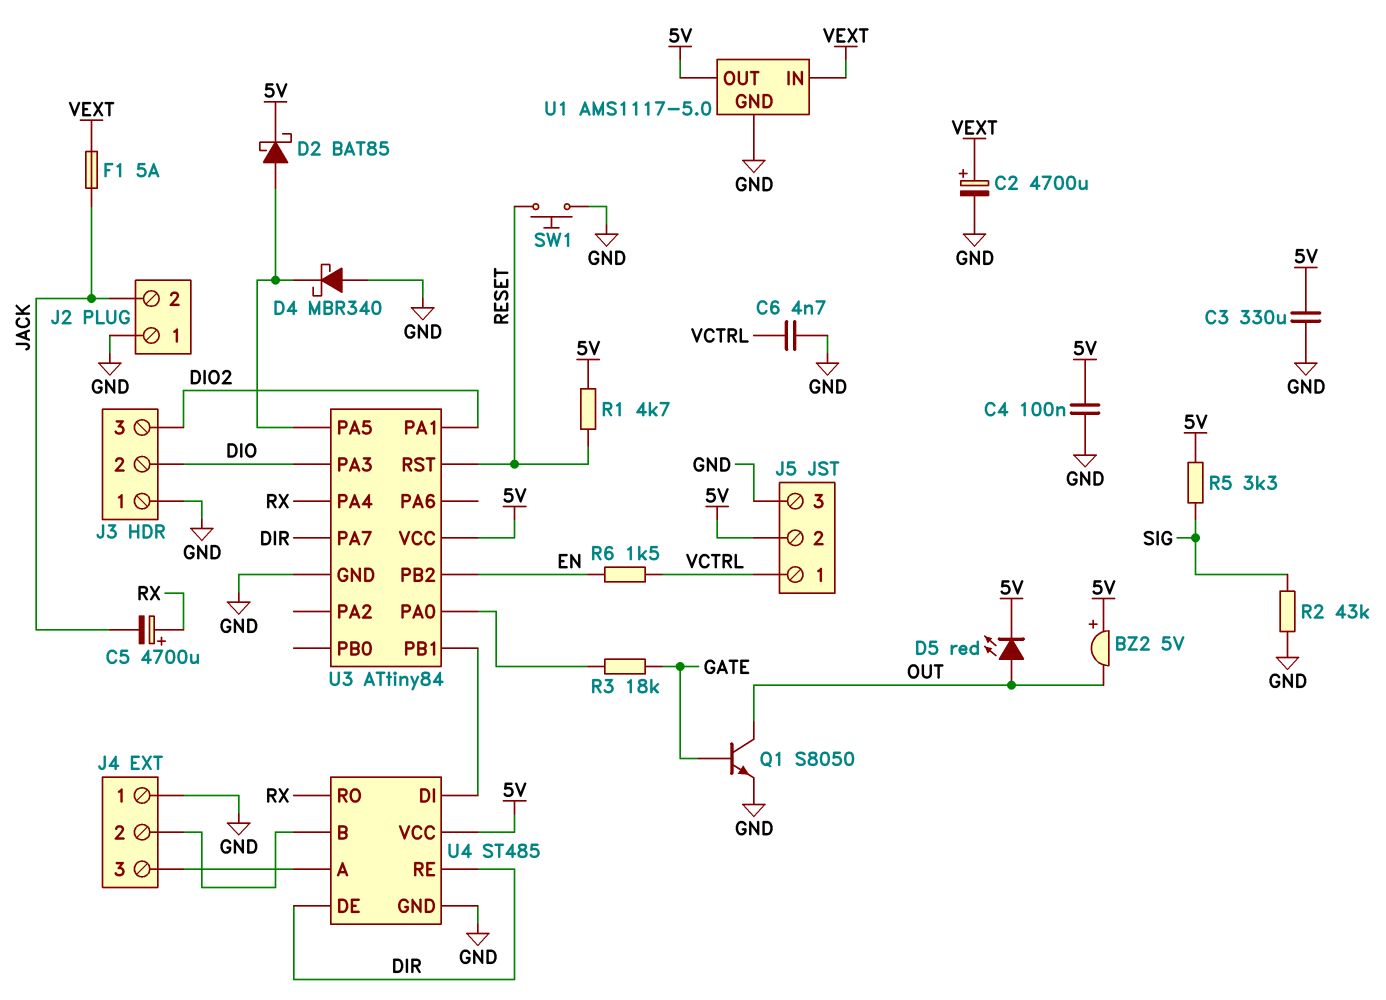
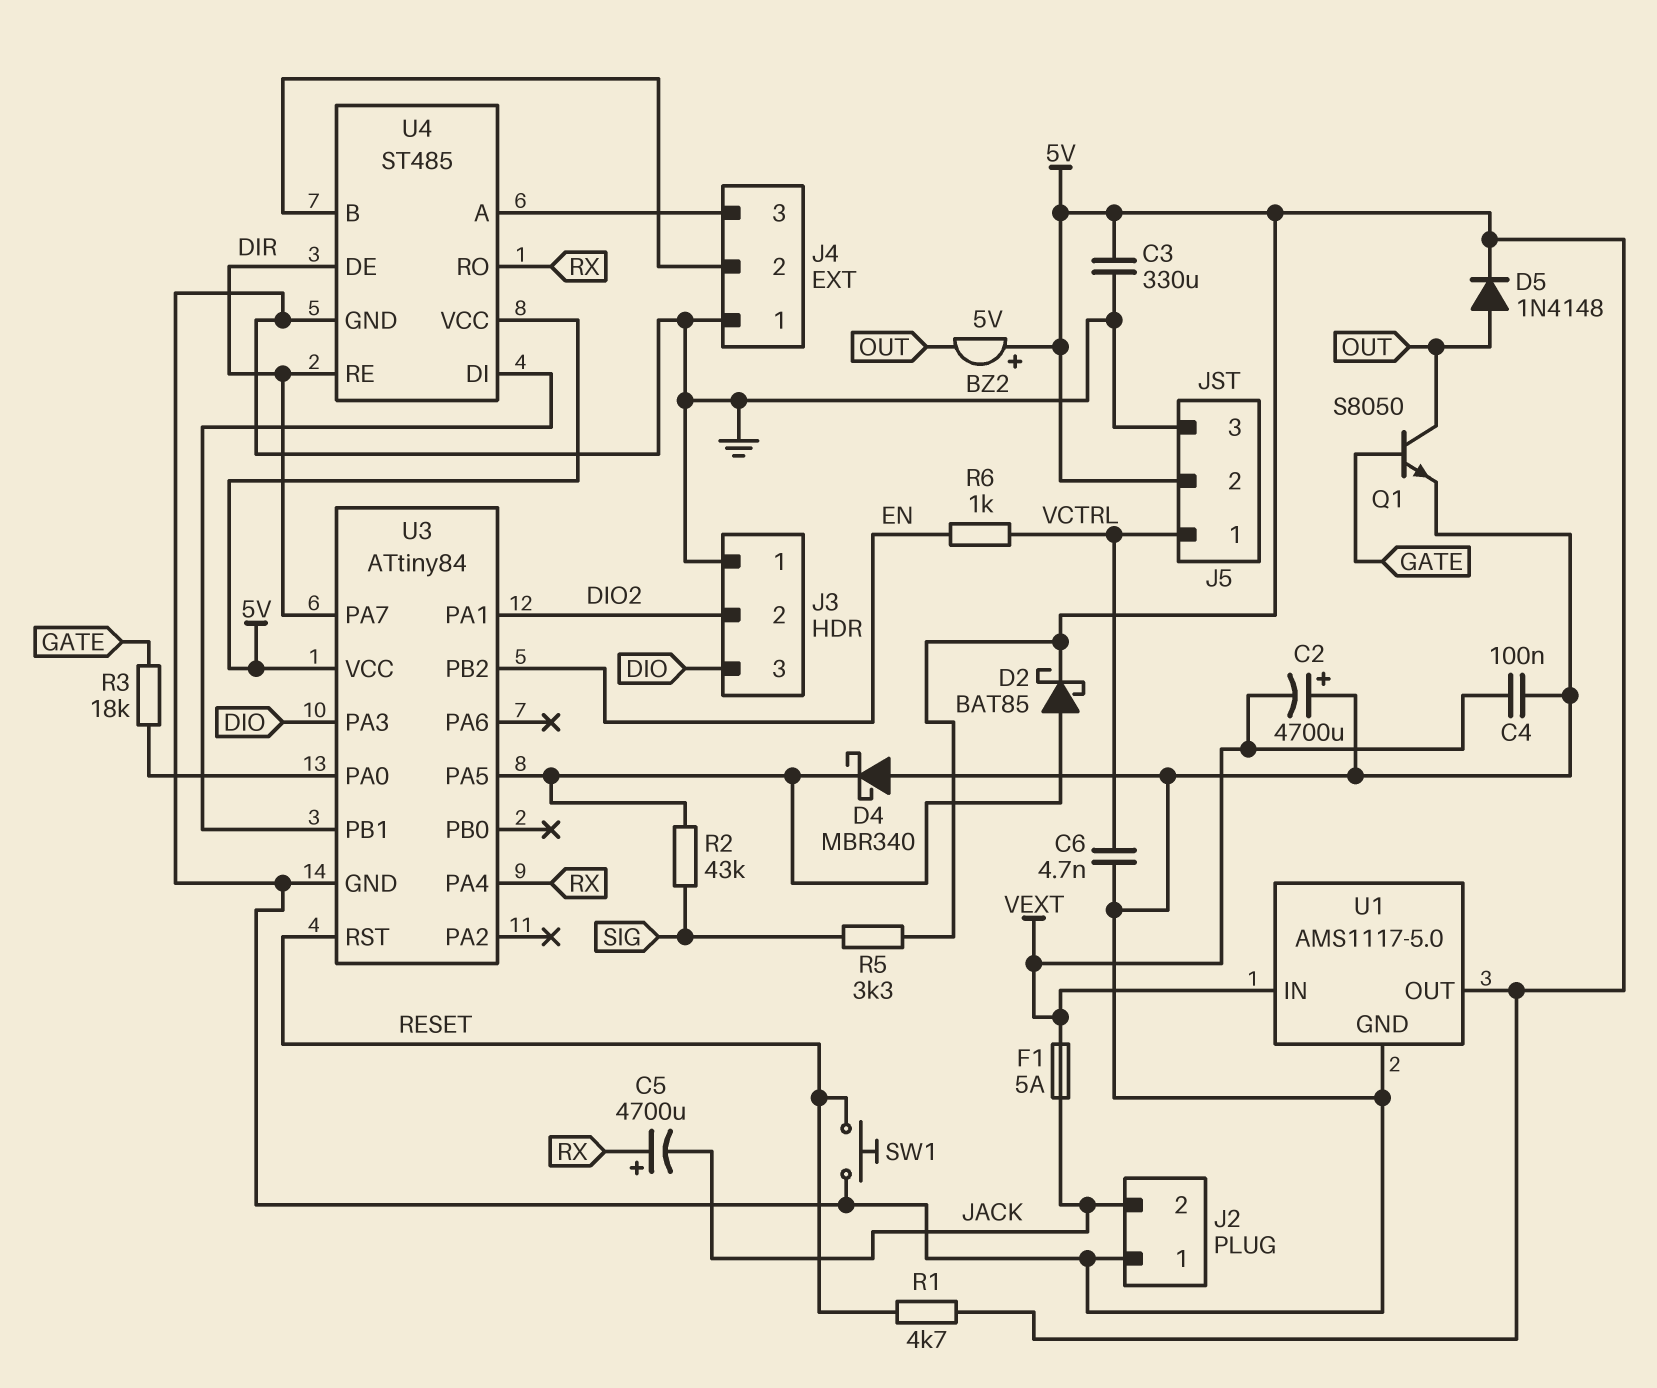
C2: 4700uF (plus VEXT, minus GND) -> 4700uF (plus GND, minus VEXT)
C4: 100nF (5V, GND) -> 100nF (GND, VEXT)
D5: LED red (A OUT, K 5V) -> diode 1N4148 (A OUT, K 5V)
J3 pin 2: DIO -> DIO2
J3 pin 3: DIO2 -> DIO
R2: 43k (GND, SIG) -> 43k (SIG, U3/PA5)
R6: 1.5k (EN, VCTRL) -> 1k (EN, VCTRL)

